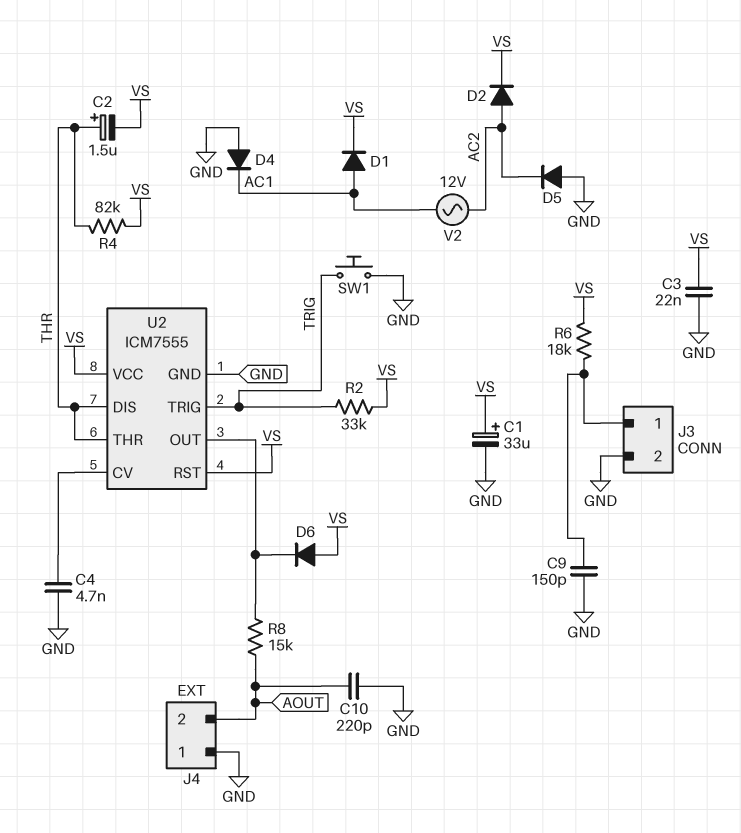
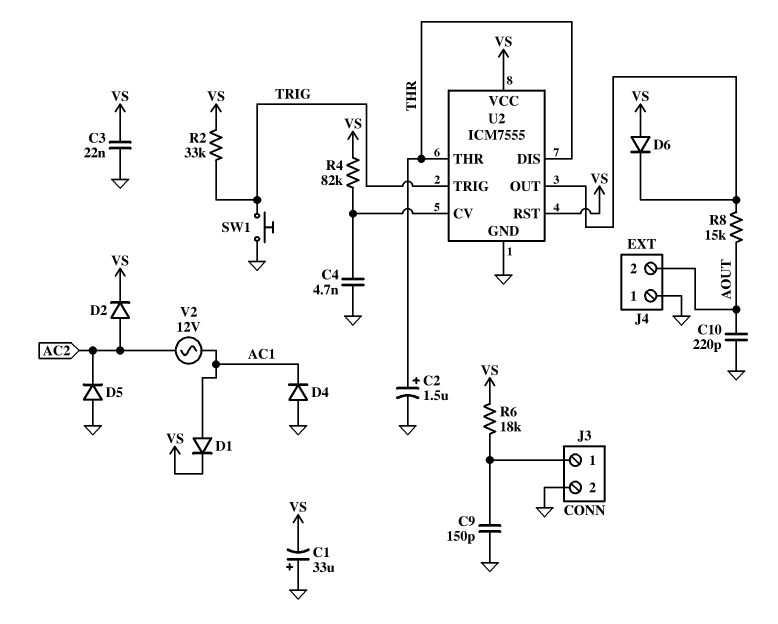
C1: 33uF (plus VS, minus GND) -> 33uF (plus GND, minus VS)
C2: 1.5uF (plus THR, minus VS) -> 1.5uF (plus THR, minus GND)
R4: 82k (THR, VS) -> 82k (U2/CV, VS)

